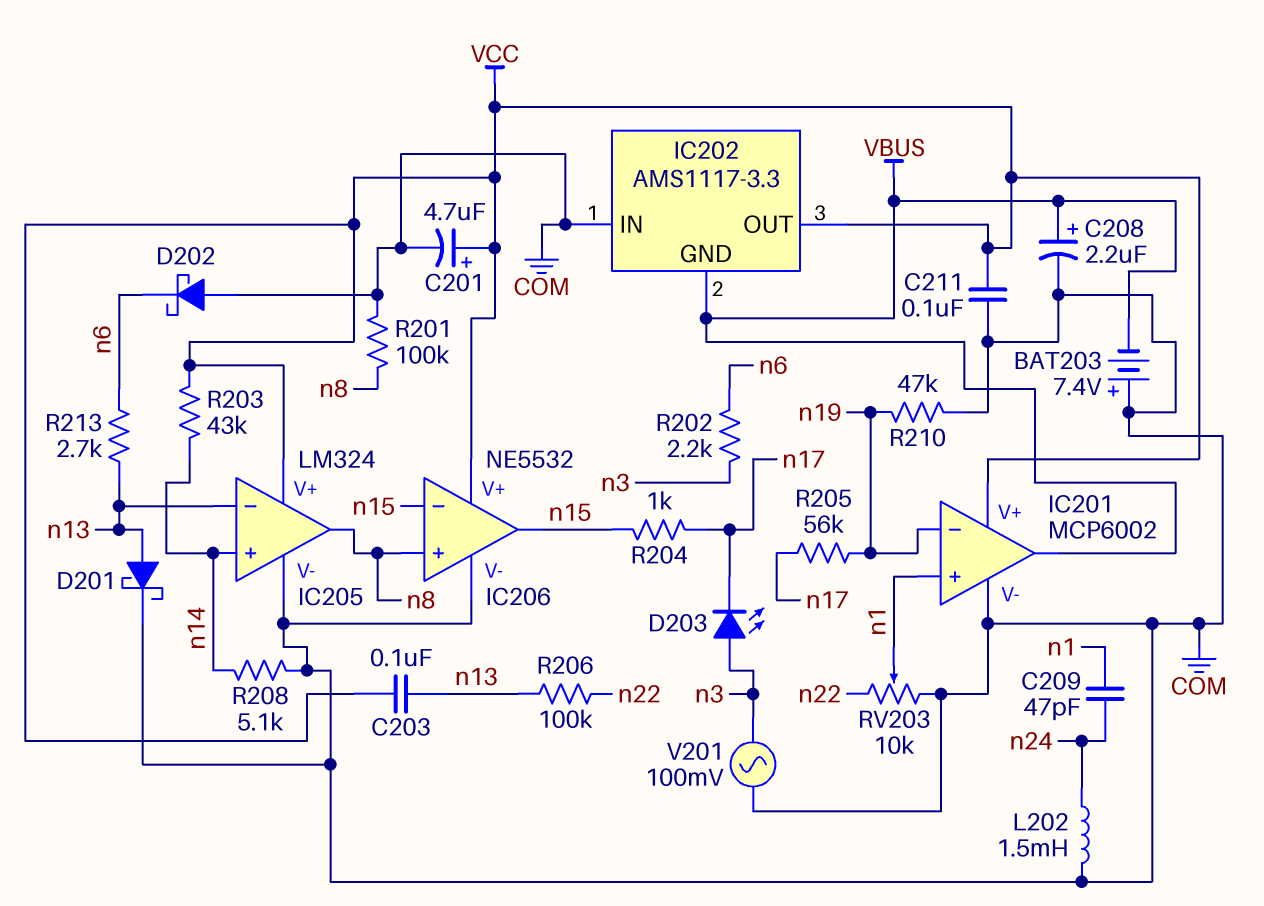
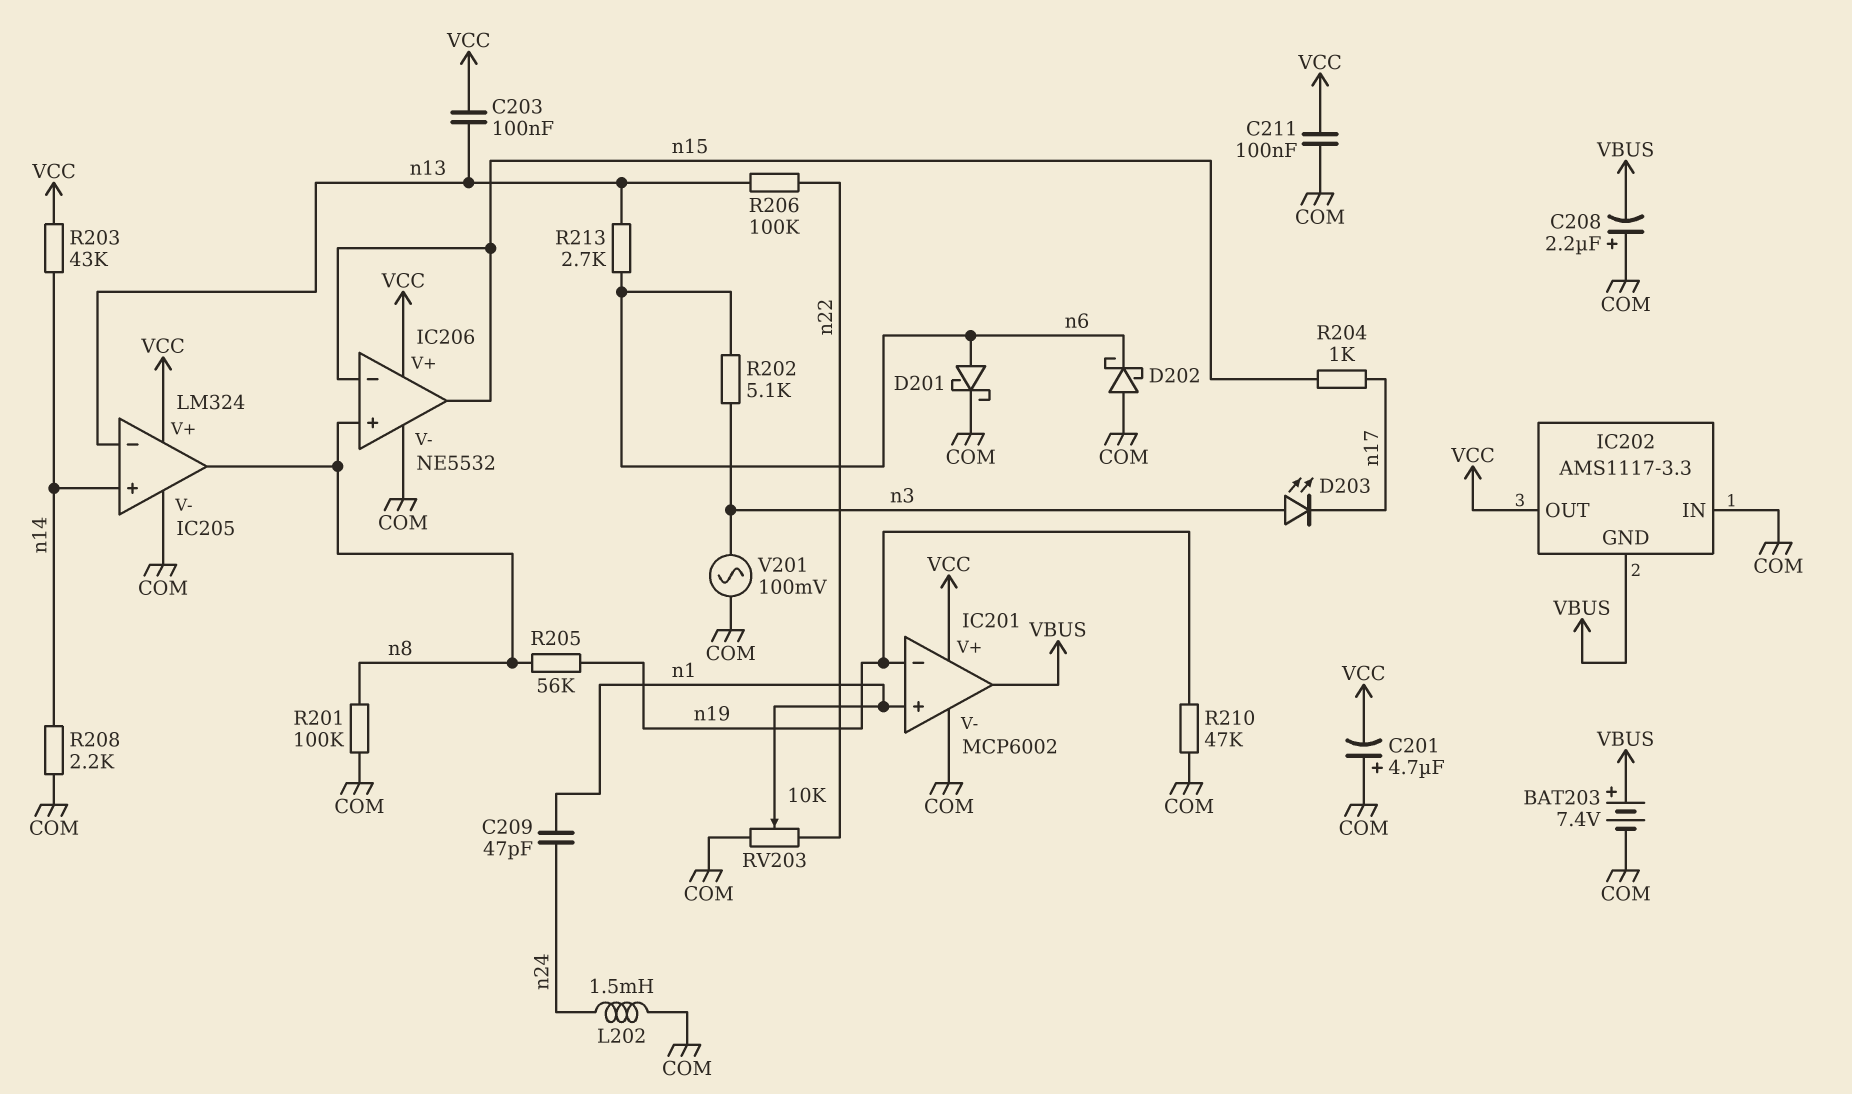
BAT203: 7.4V (plus COM, minus VBUS) -> 7.4V (plus VBUS, minus COM)
C201: 4.7uF (plus VCC, minus COM) -> 4.7uF (plus COM, minus VCC)
C208: 2.2uF (plus VBUS, minus COM) -> 2.2uF (plus COM, minus VBUS)
D201: schottky (A n13, K COM) -> schottky (A n6, K COM)
R202: 2.2k (n3, n6) -> 5.1k (n3, n6)
R205: 56k (n17, n19) -> 56k (n8, n19)
R208: 5.1k (COM, n14) -> 2.2k (COM, n14)

